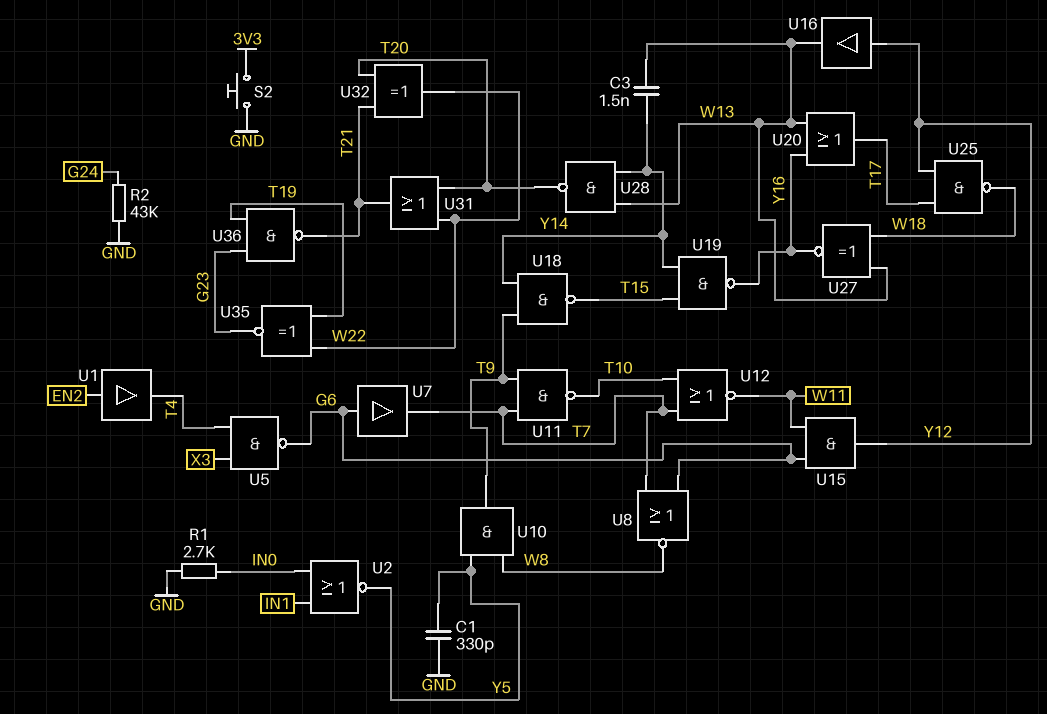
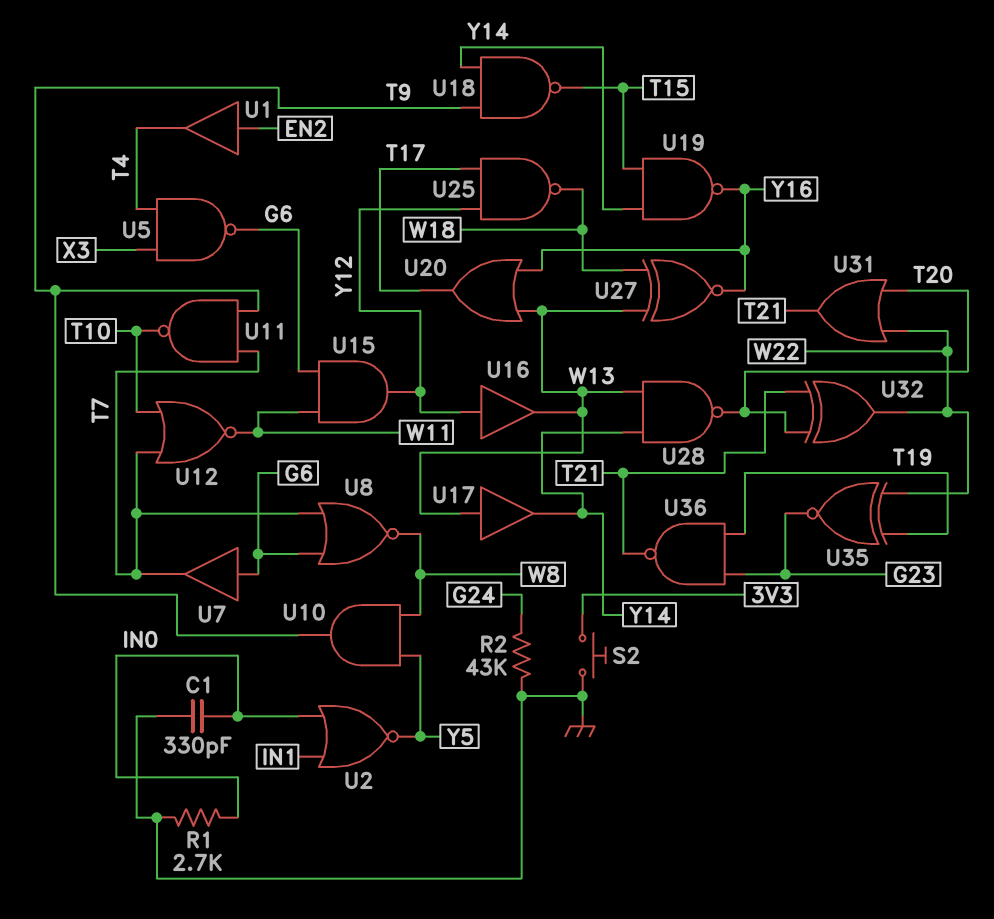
C1: 330pF (GND, Y5) -> 330pF (GND, IN0)
C3: 1.5nF (W13, Y14) -> none
U17: none -> buffer (in W13, out Y14)

